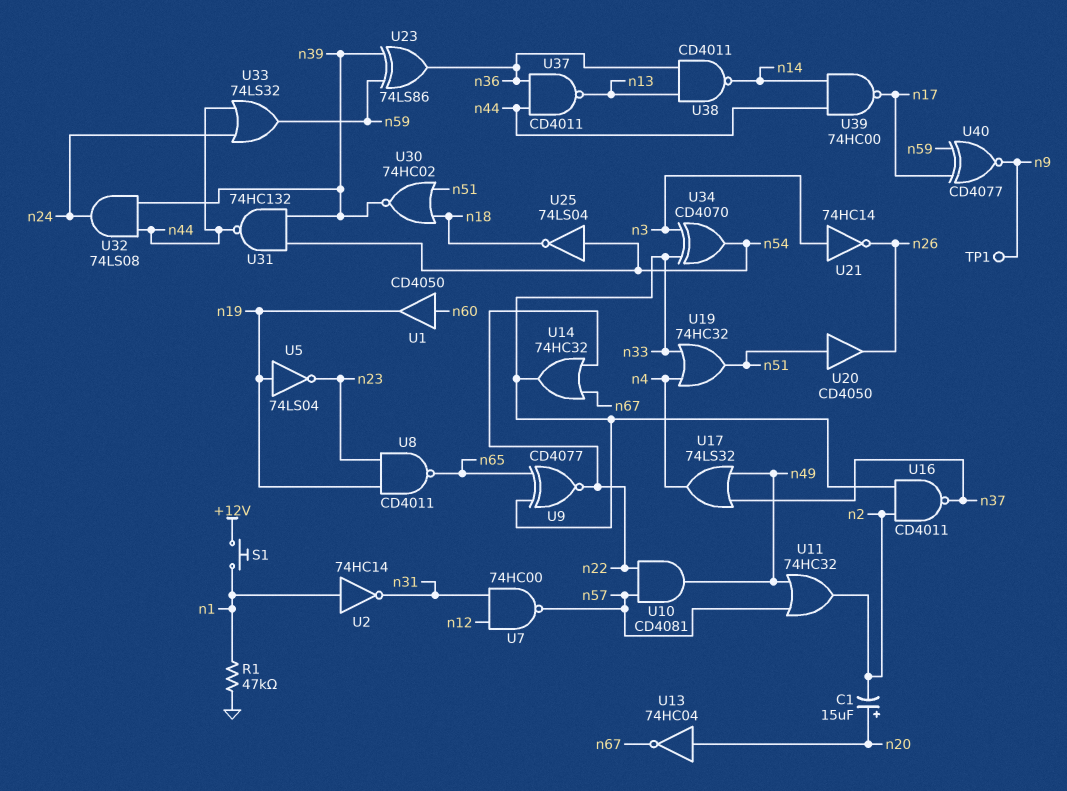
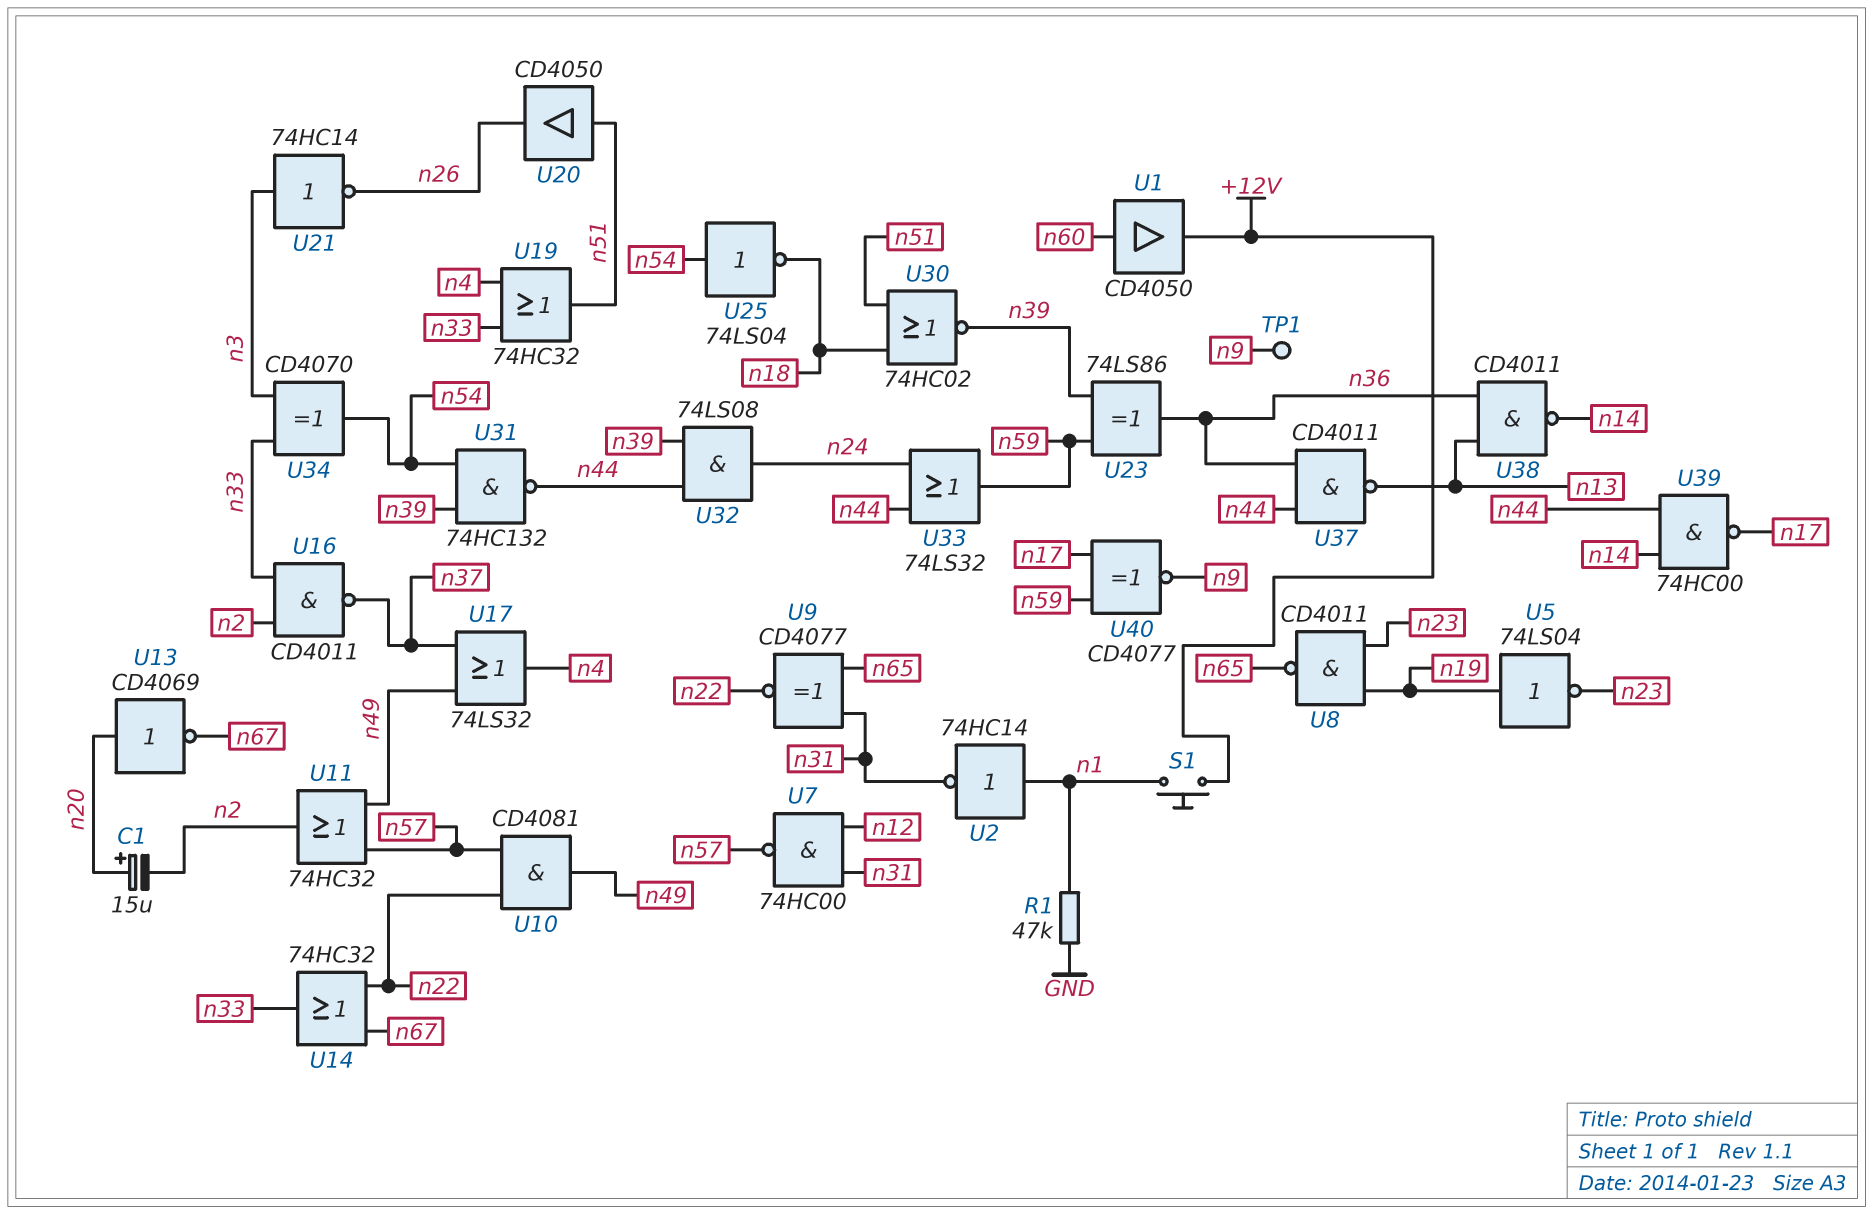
U1: buffer CD4050 (in n60, out n19) -> buffer CD4050 (in n60, out +12V)
U9: XNOR CD4077 (in n33, in n65, out n22) -> XNOR CD4077 (in n31, in n65, out n22)
U13: NOT 74HC04 (in n20, out n67) -> NOT CD4069 (in n20, out n67)

